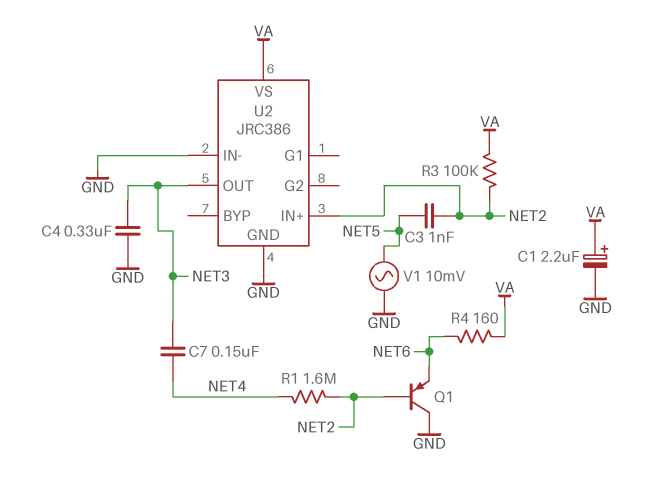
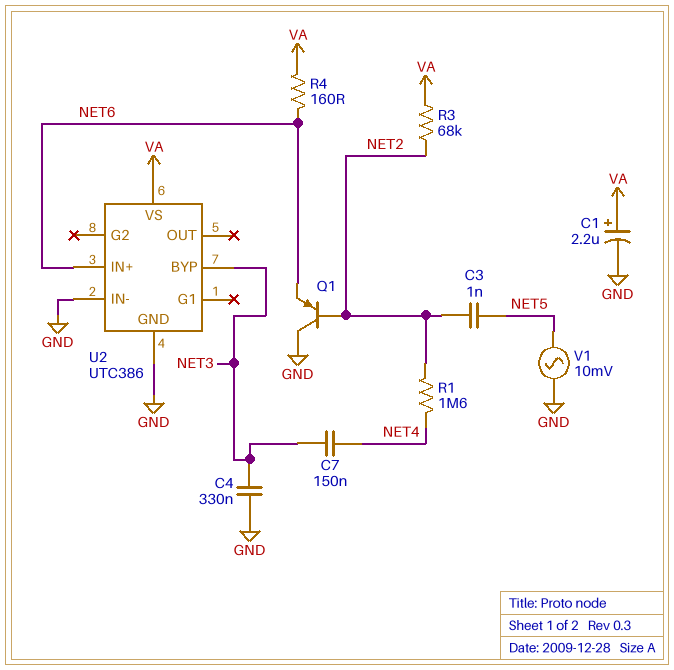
R3: 100k (NET2, VA) -> 68k (NET2, VA)
U2: JRC386 -> UTC386
U2 pin BYP: none -> NET3
U2 pin IN+: NET2 -> NET6
U2 pin OUT: NET3 -> none

